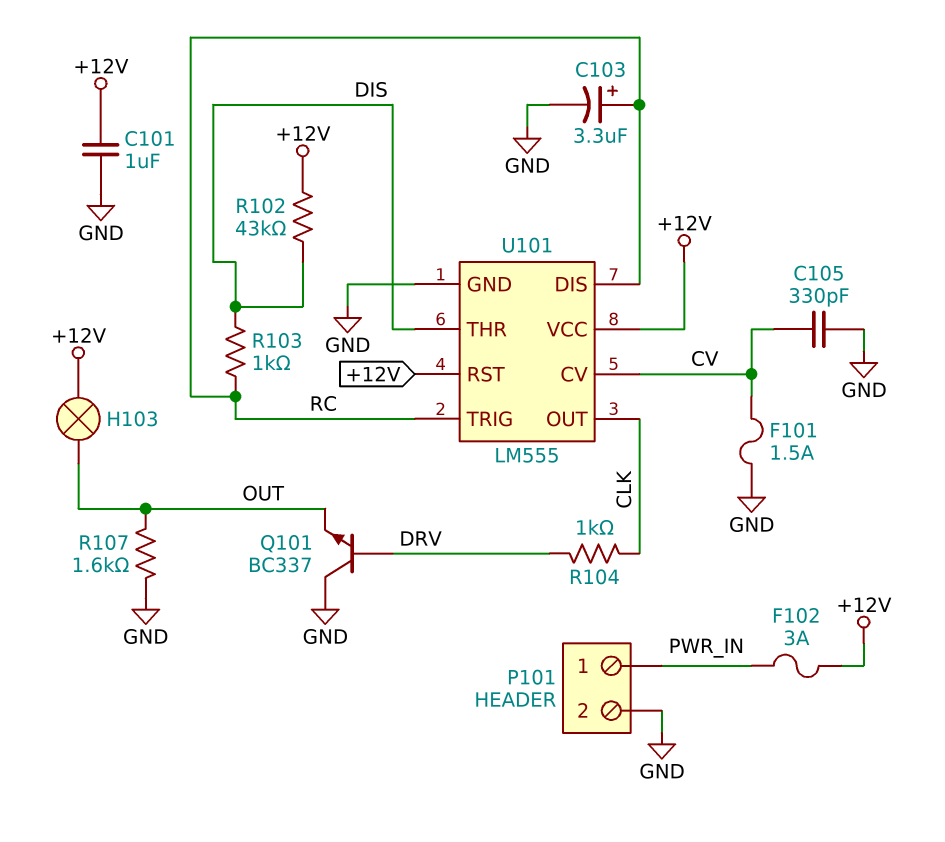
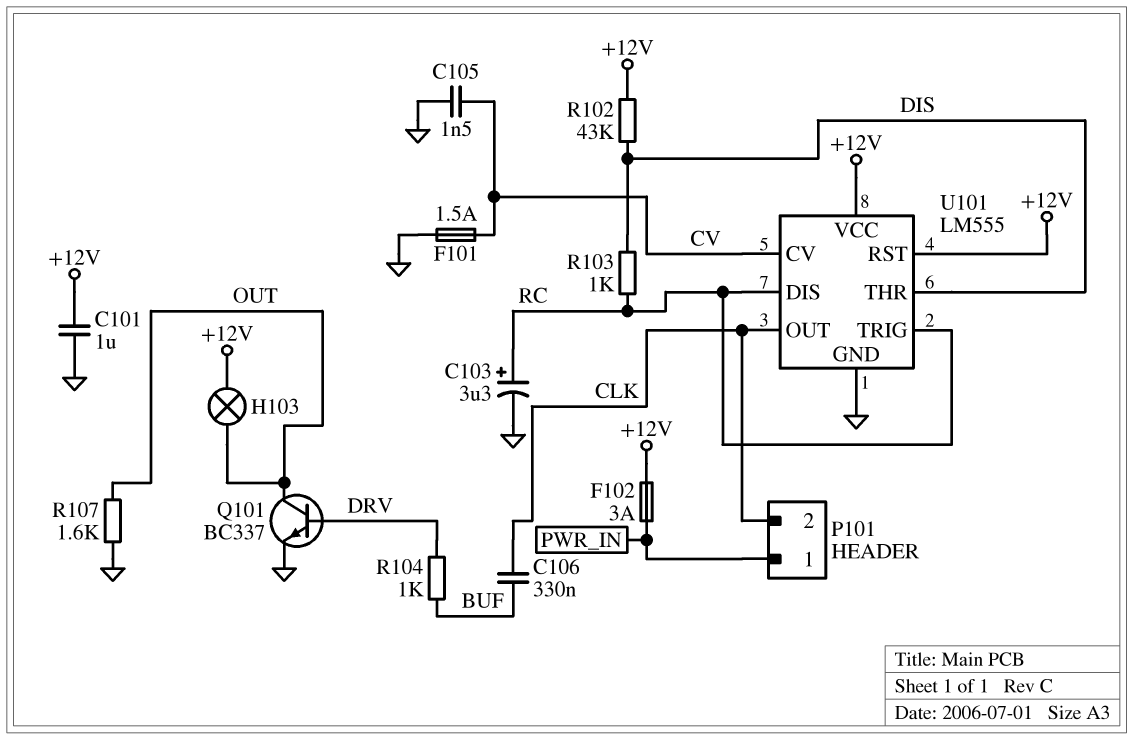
C105: 330pF (CV, GND) -> 1.5nF (CV, GND)
C106: none -> 330nF (BUF, CLK)
P101 pin 2: GND -> CLK
Q101: NPN BC337 (B DRV, C GND, E OUT) -> NPN BC337 (B DRV, C OUT, E GND)
R104: 1k (CLK, DRV) -> 1k (BUF, DRV)

